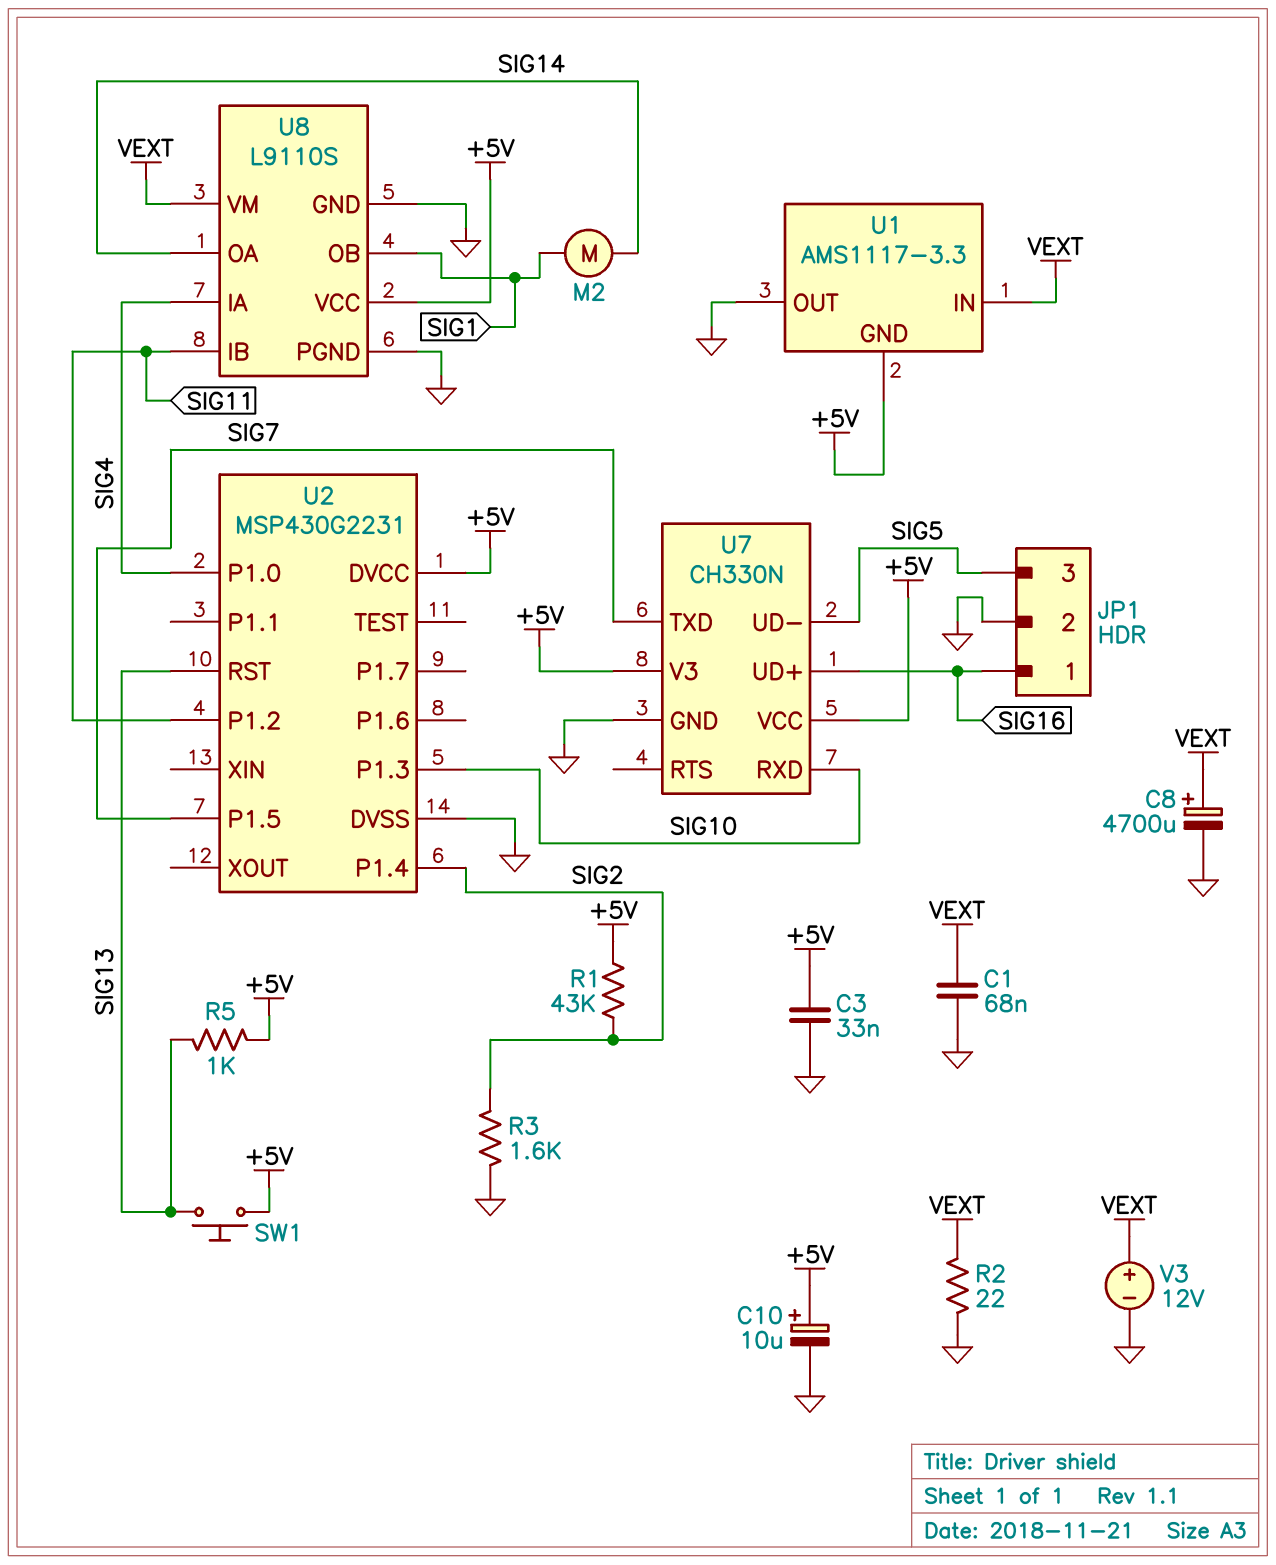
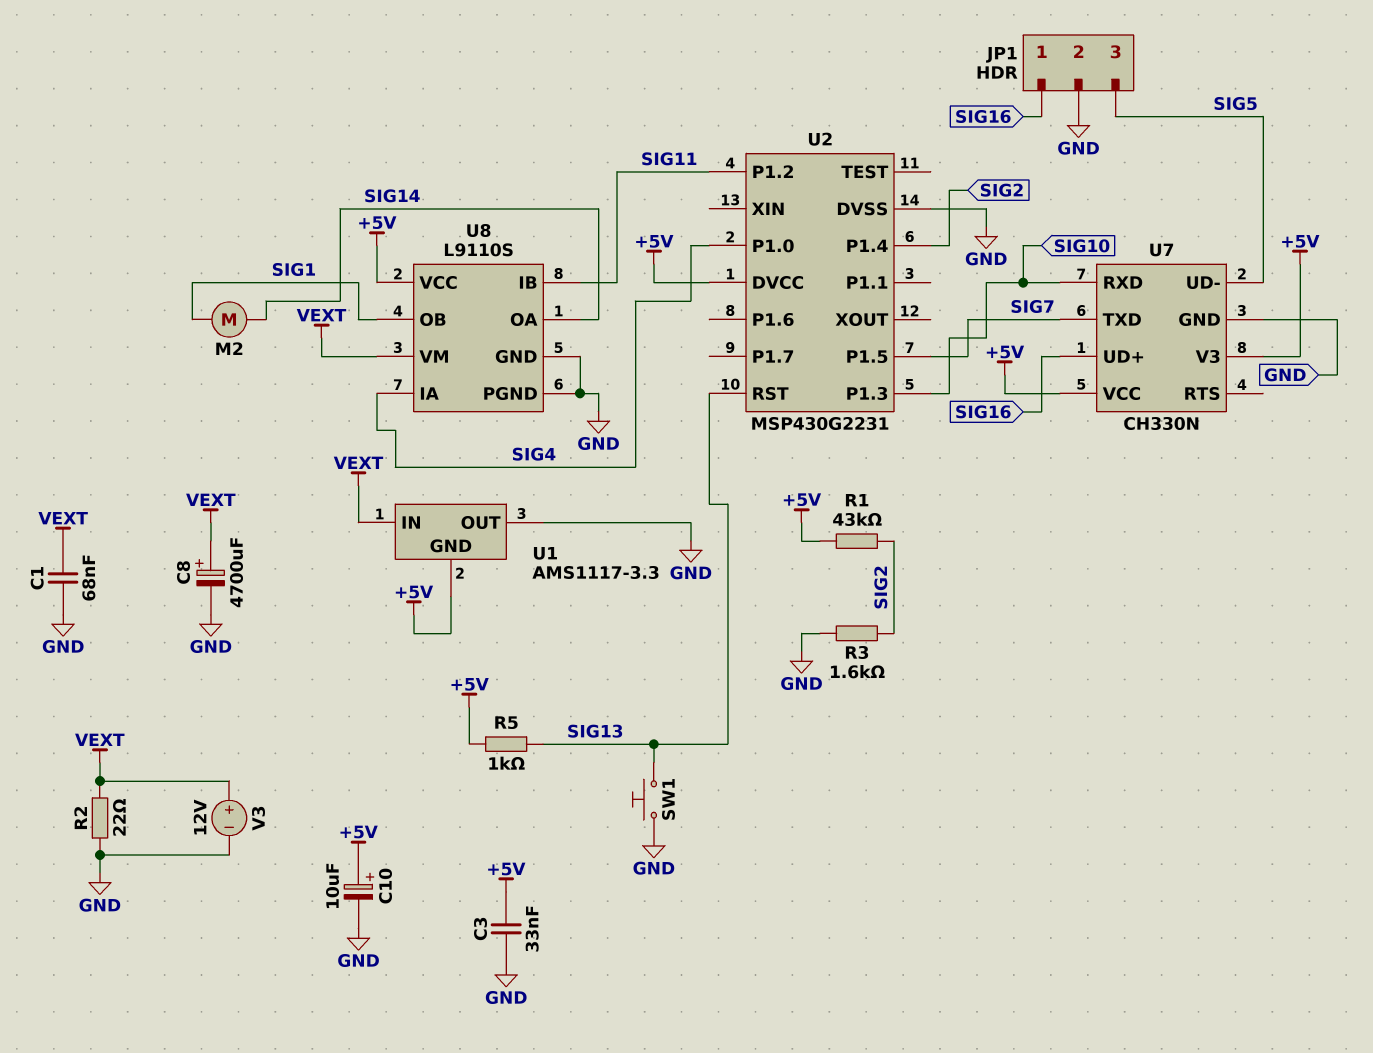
SW1: button (+5V, SIG13) -> button (GND, SIG13)

